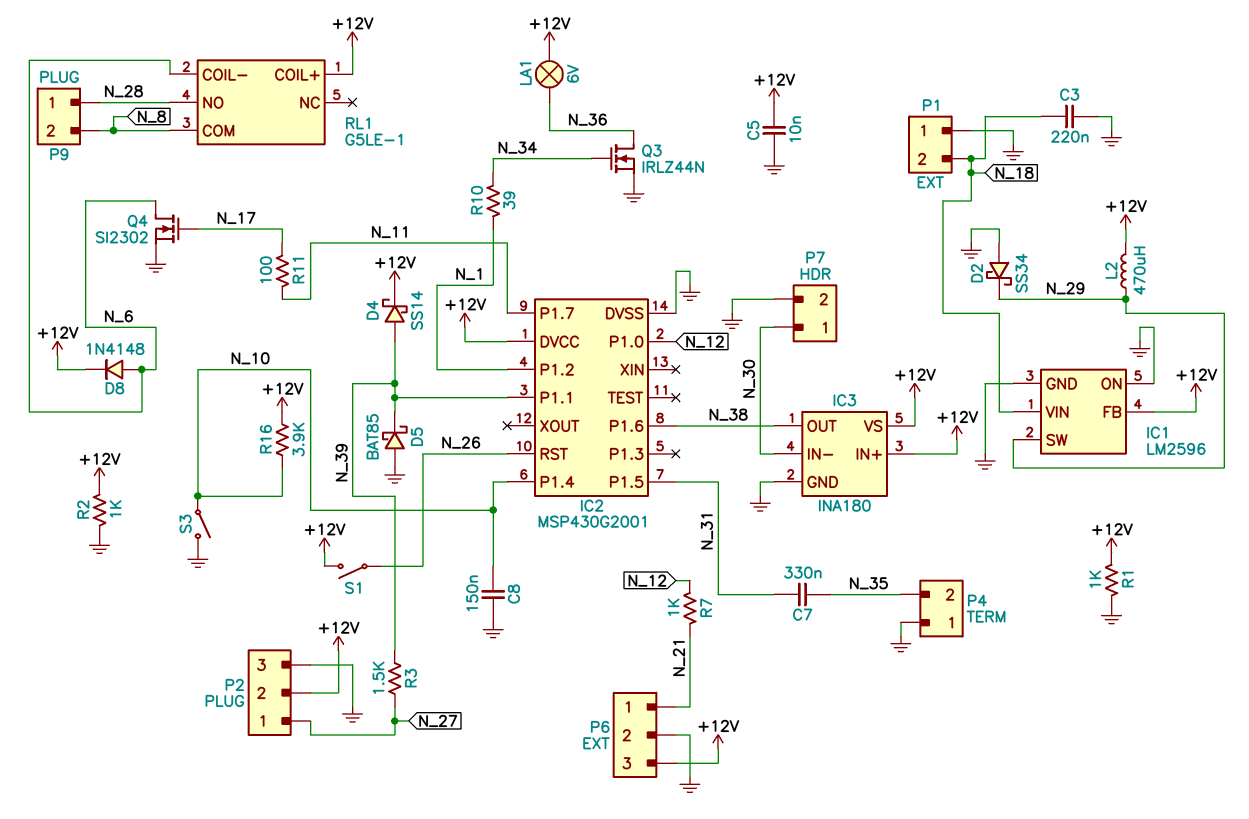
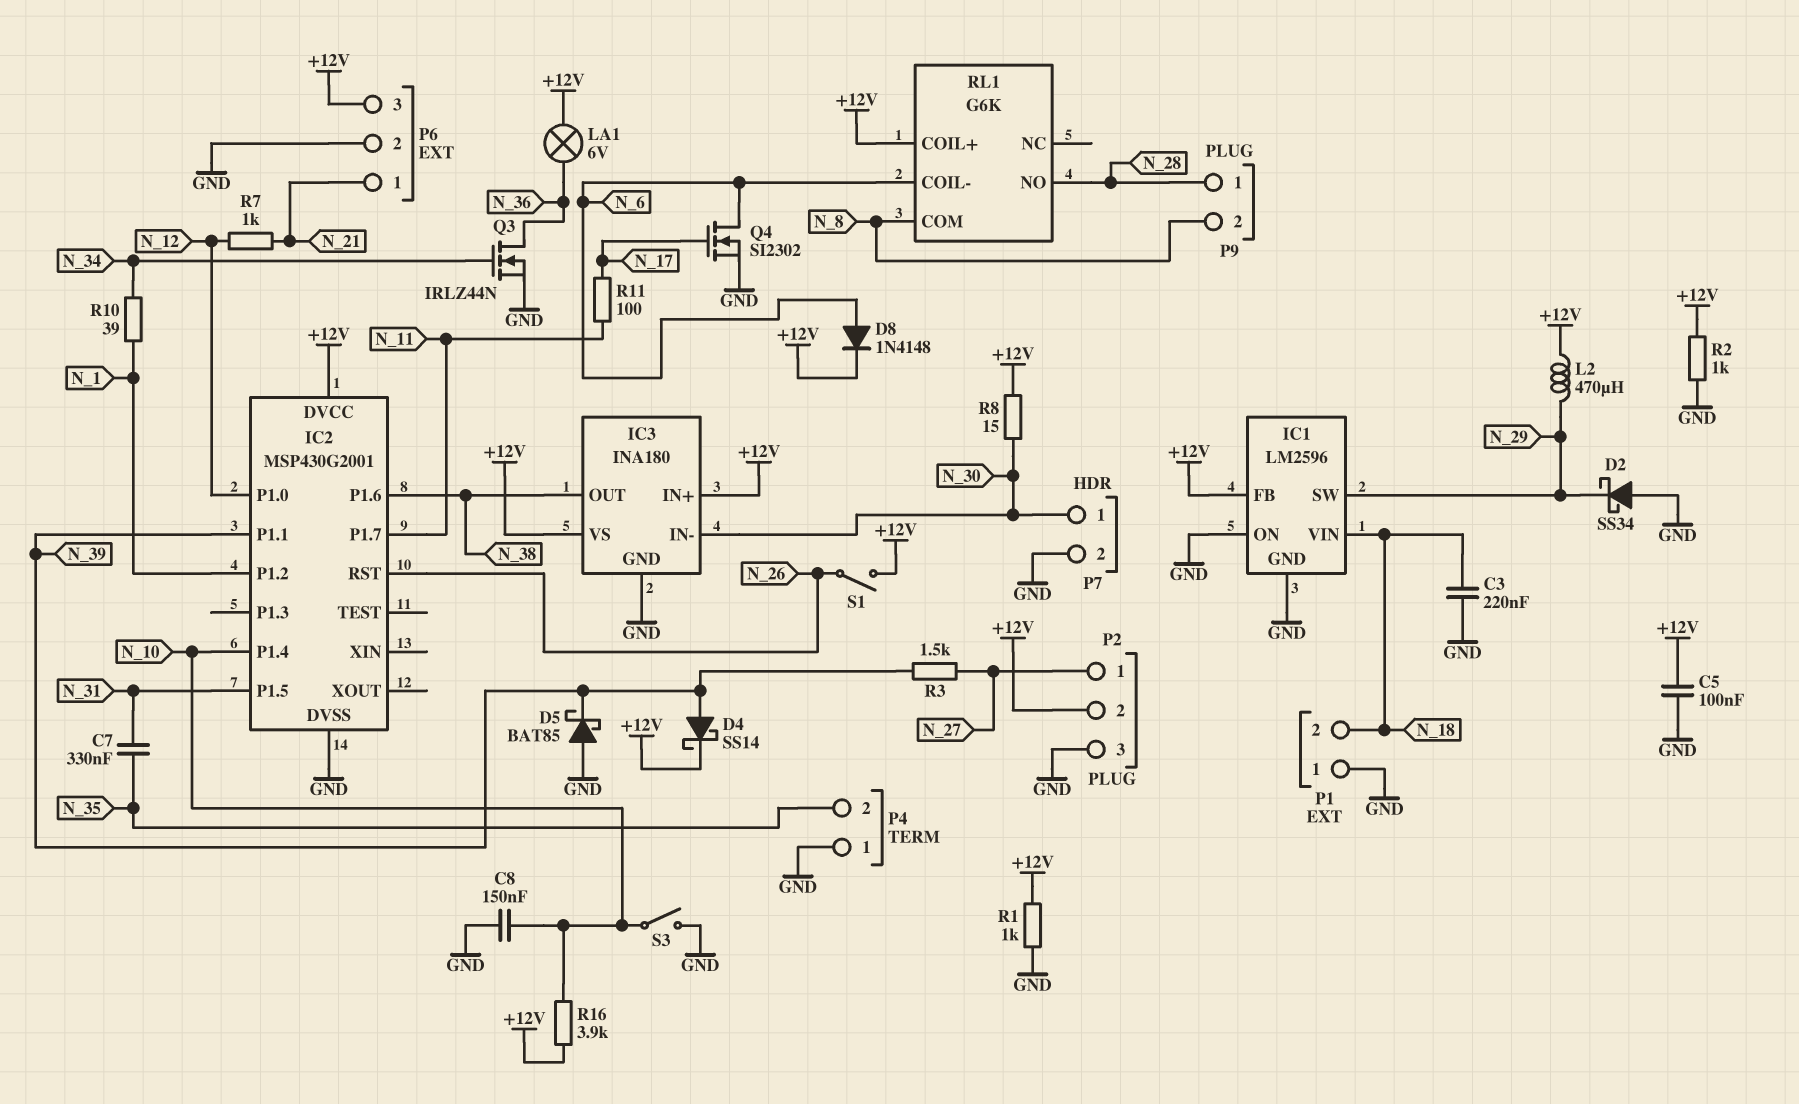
C5: 10nF (+12V, GND) -> 100nF (+12V, GND)
R8: none -> 15 (+12V, N_30)
RL1: G5LE-1 -> G6K

